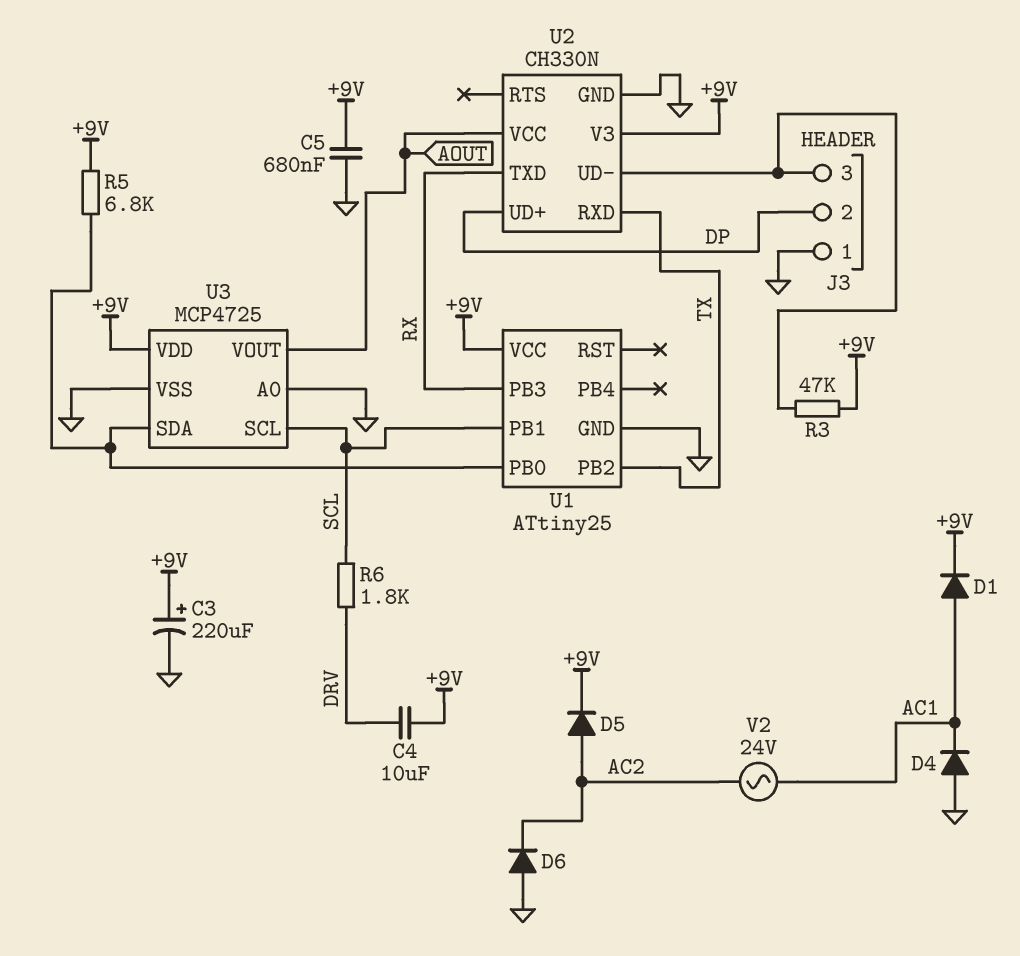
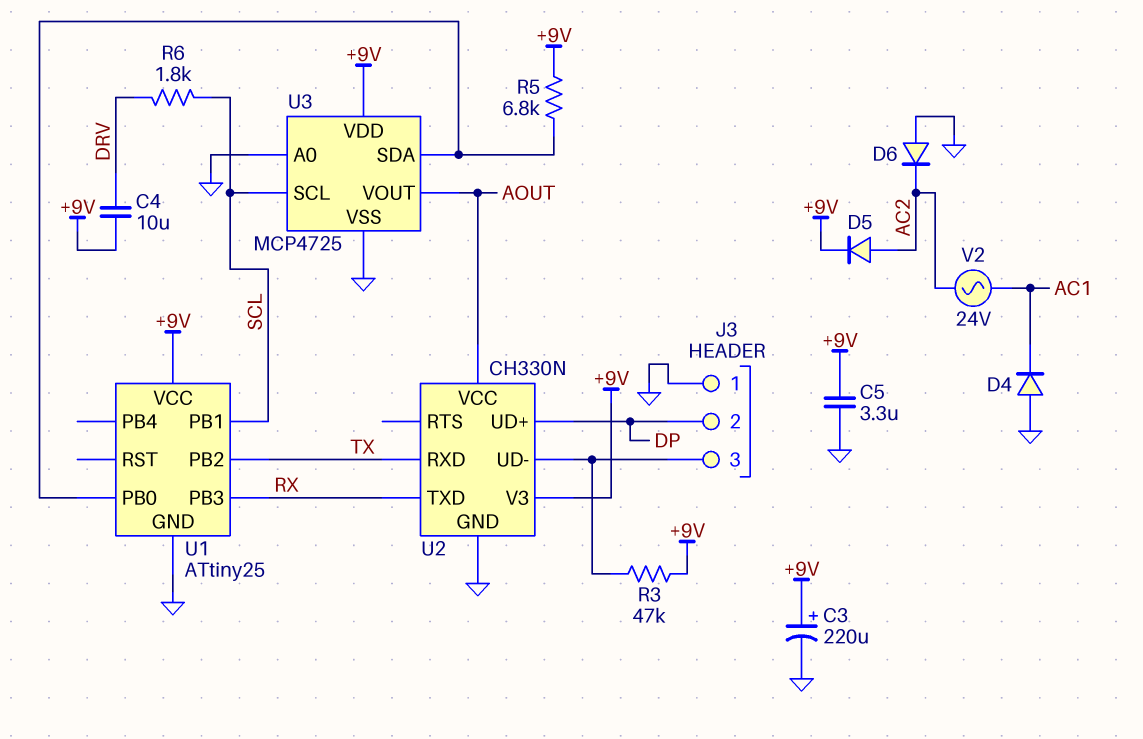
C5: 680nF (+9V, GND) -> 3.3uF (+9V, GND)
D1: diode (A AC1, K +9V) -> none

